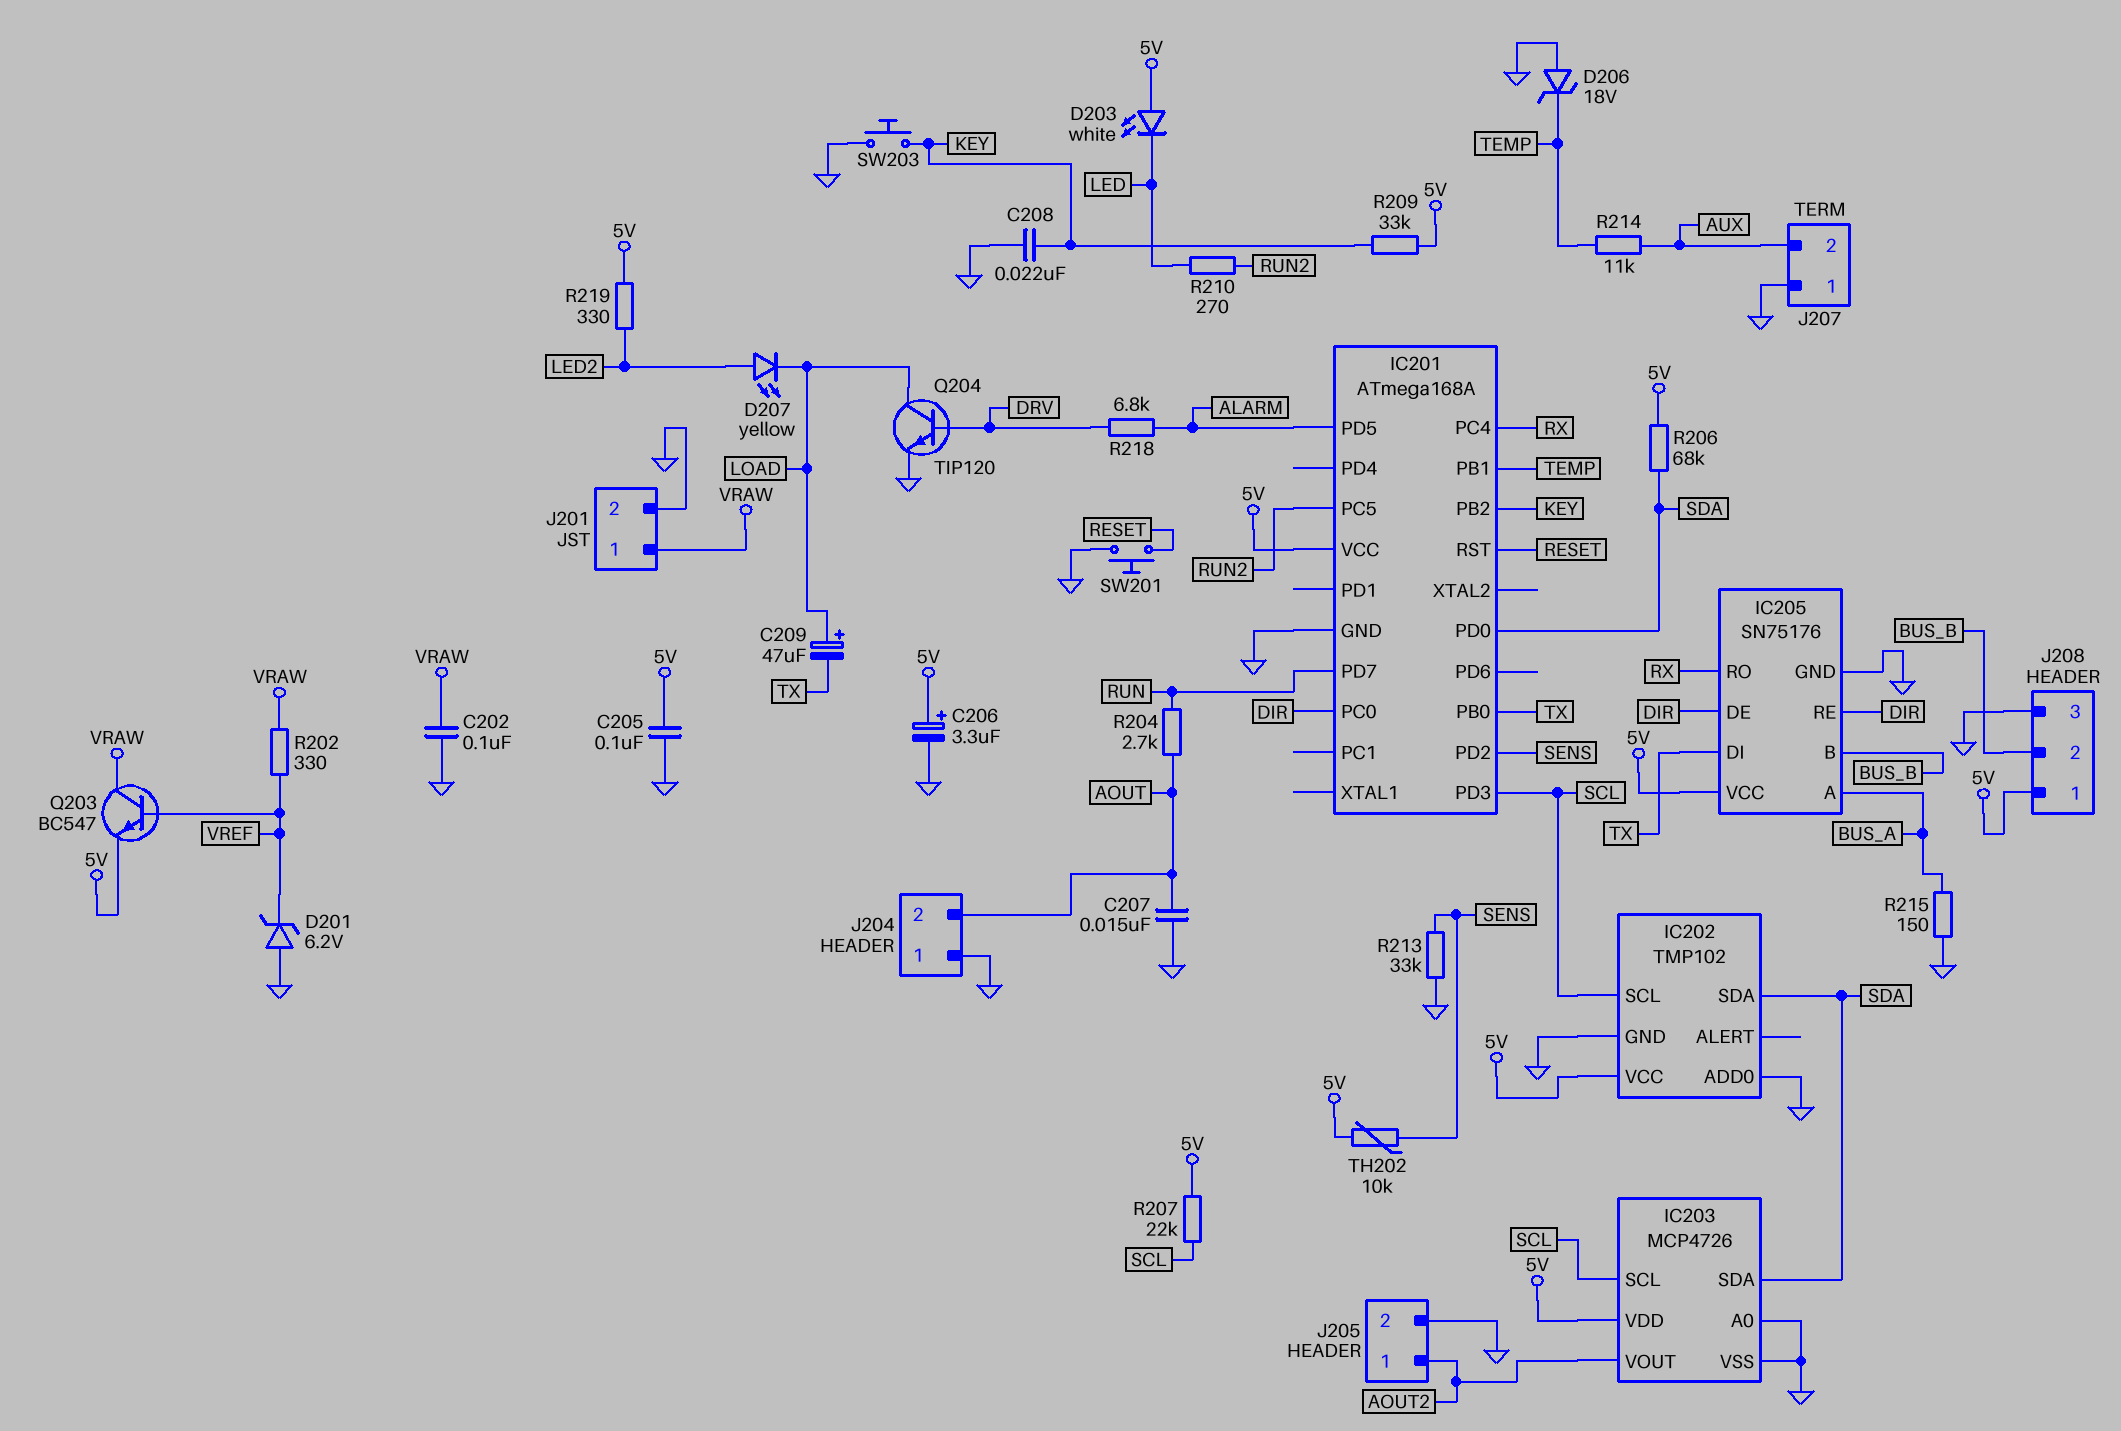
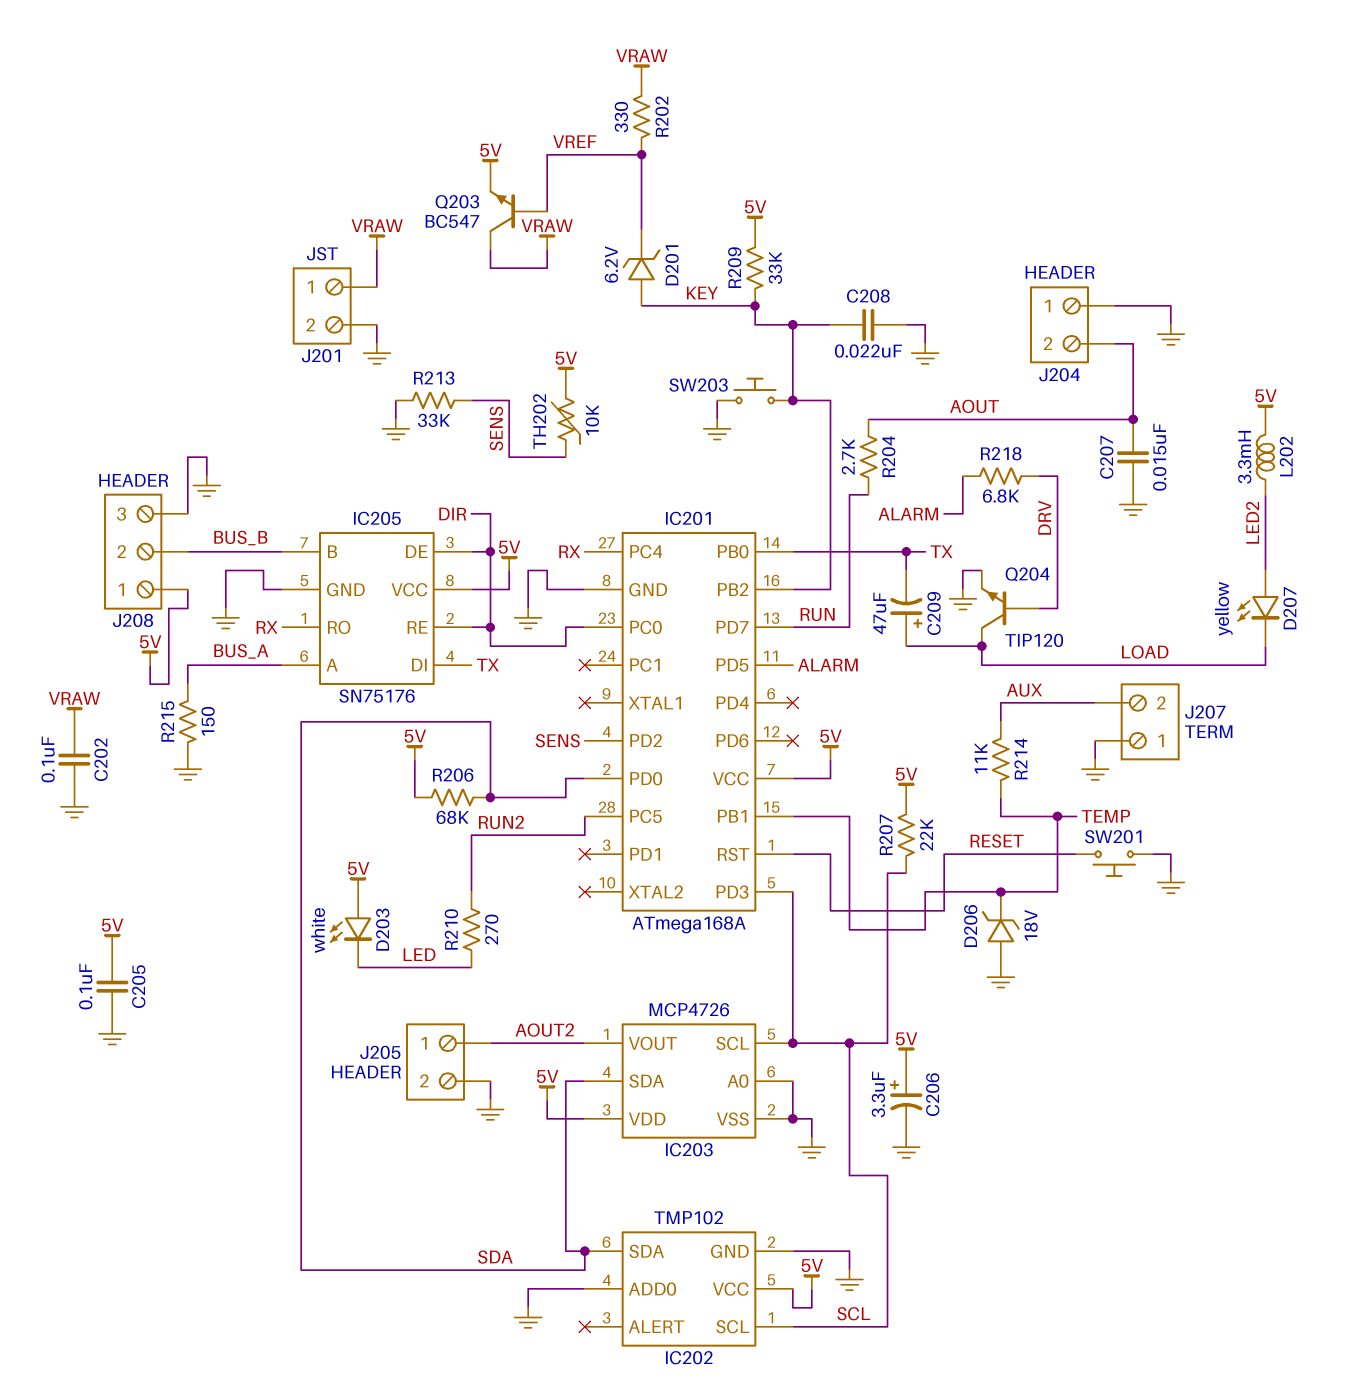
D201: zener 6.2V (A GND, K VREF) -> zener 6.2V (A KEY, K VREF)
L202: none -> 3.3mH (5V, LED2)
R219: 330 (5V, LED2) -> none

